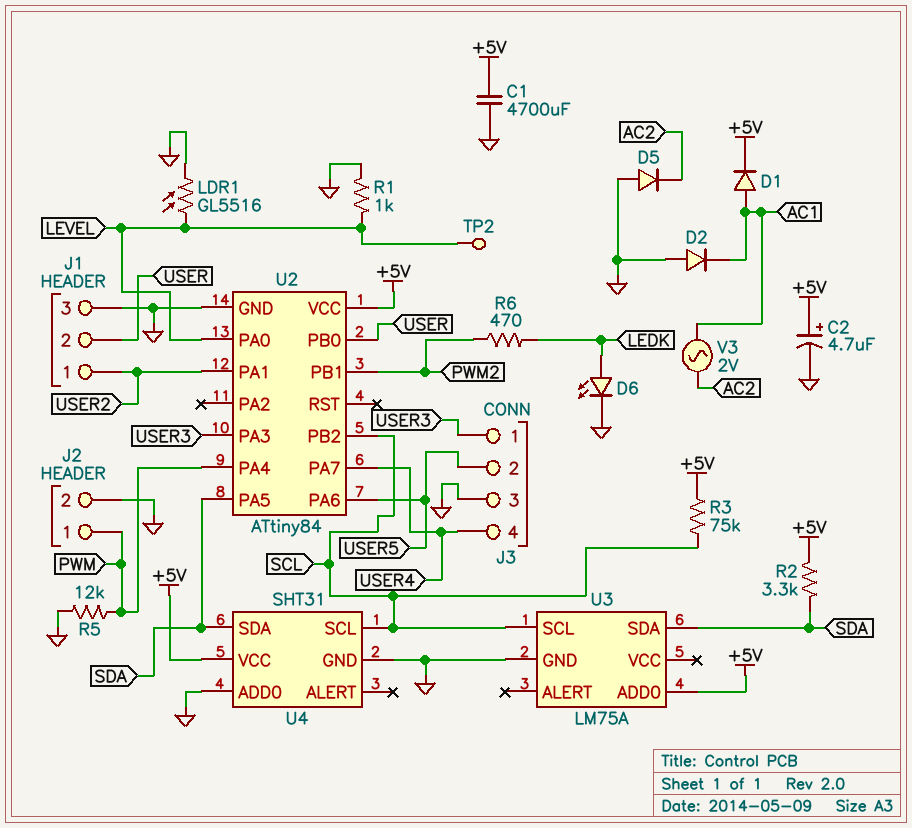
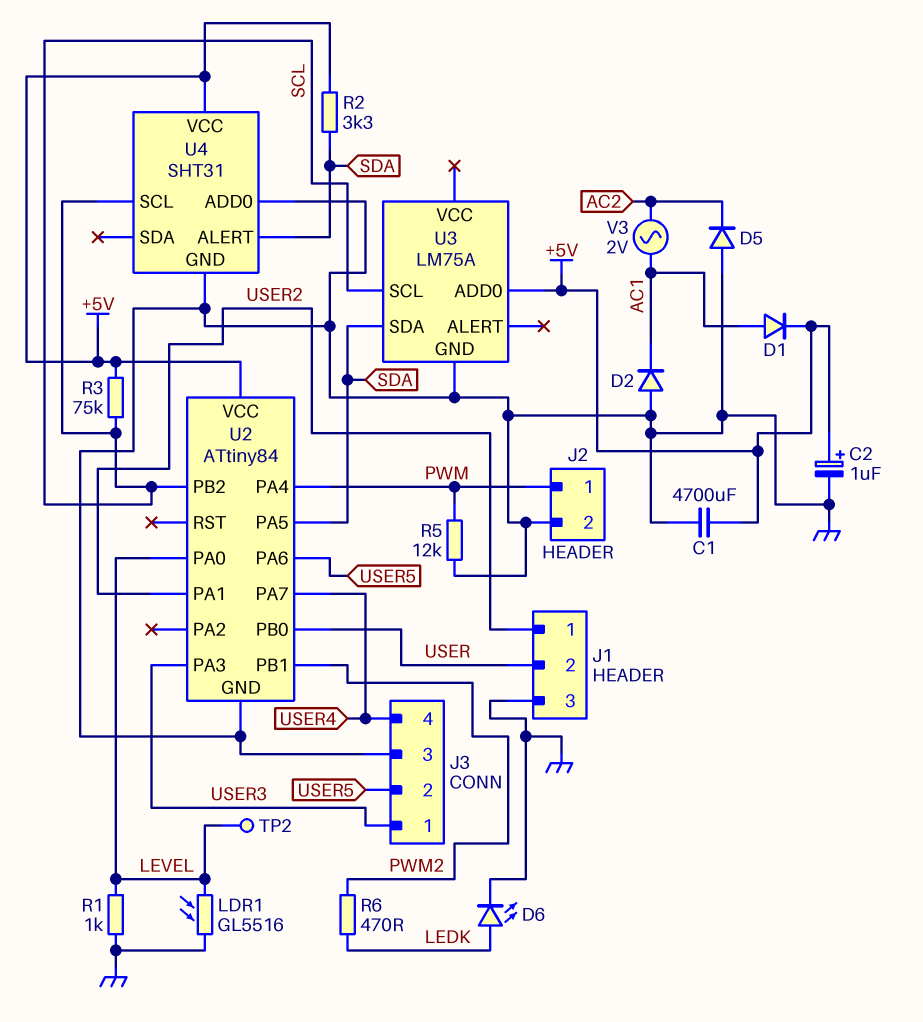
C2: 4.7uF (plus +5V, minus GND) -> 1uF (plus +5V, minus GND)
U4 pin ALERT: none -> SDA
U4 pin SDA: SDA -> none

